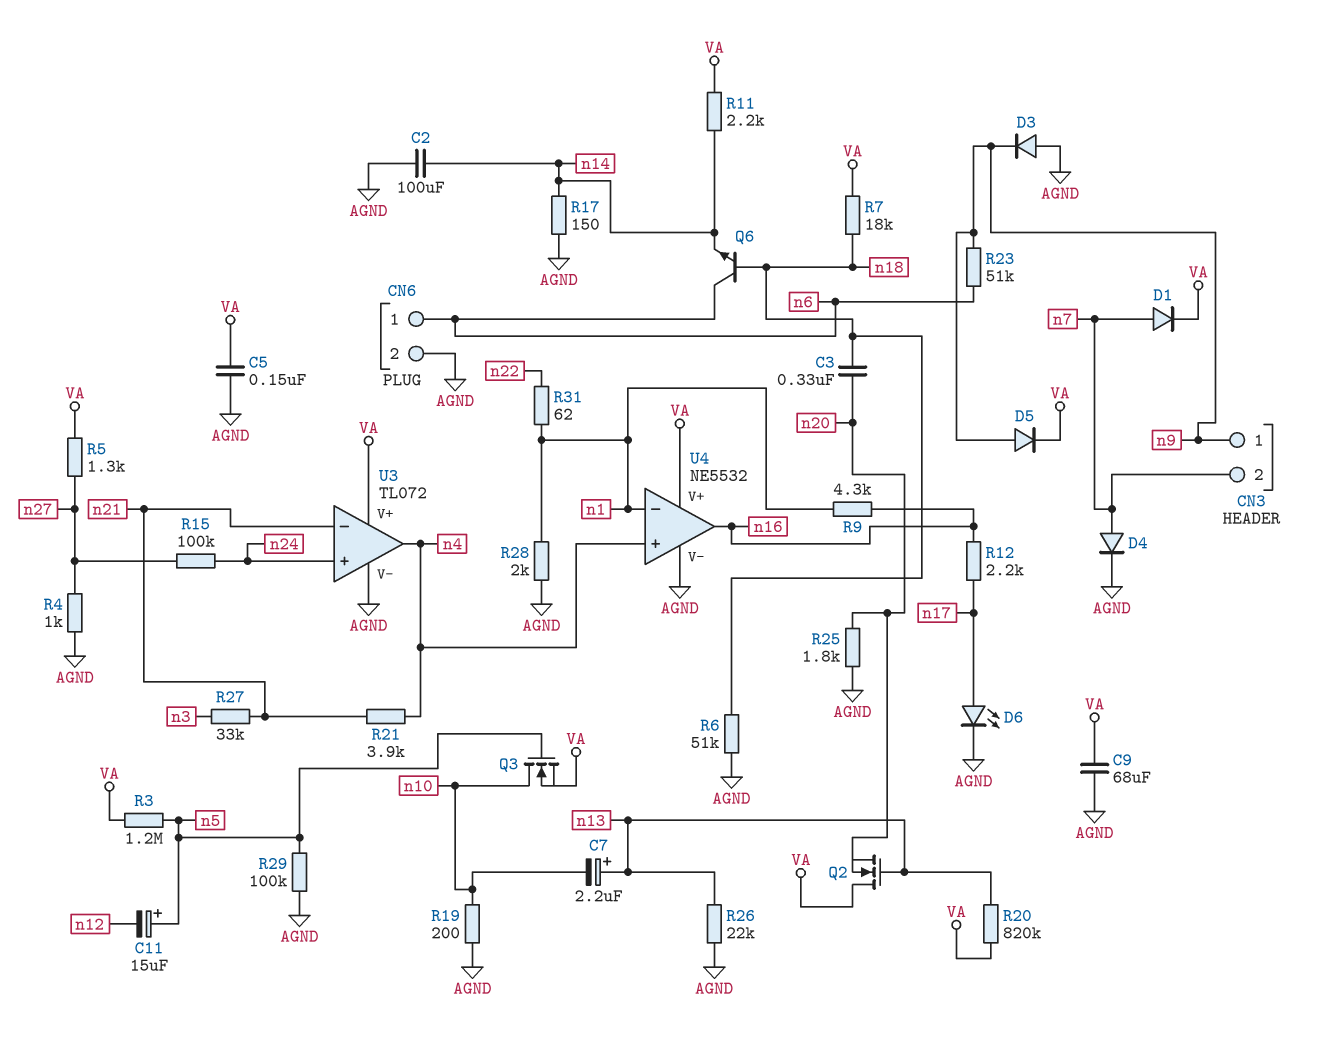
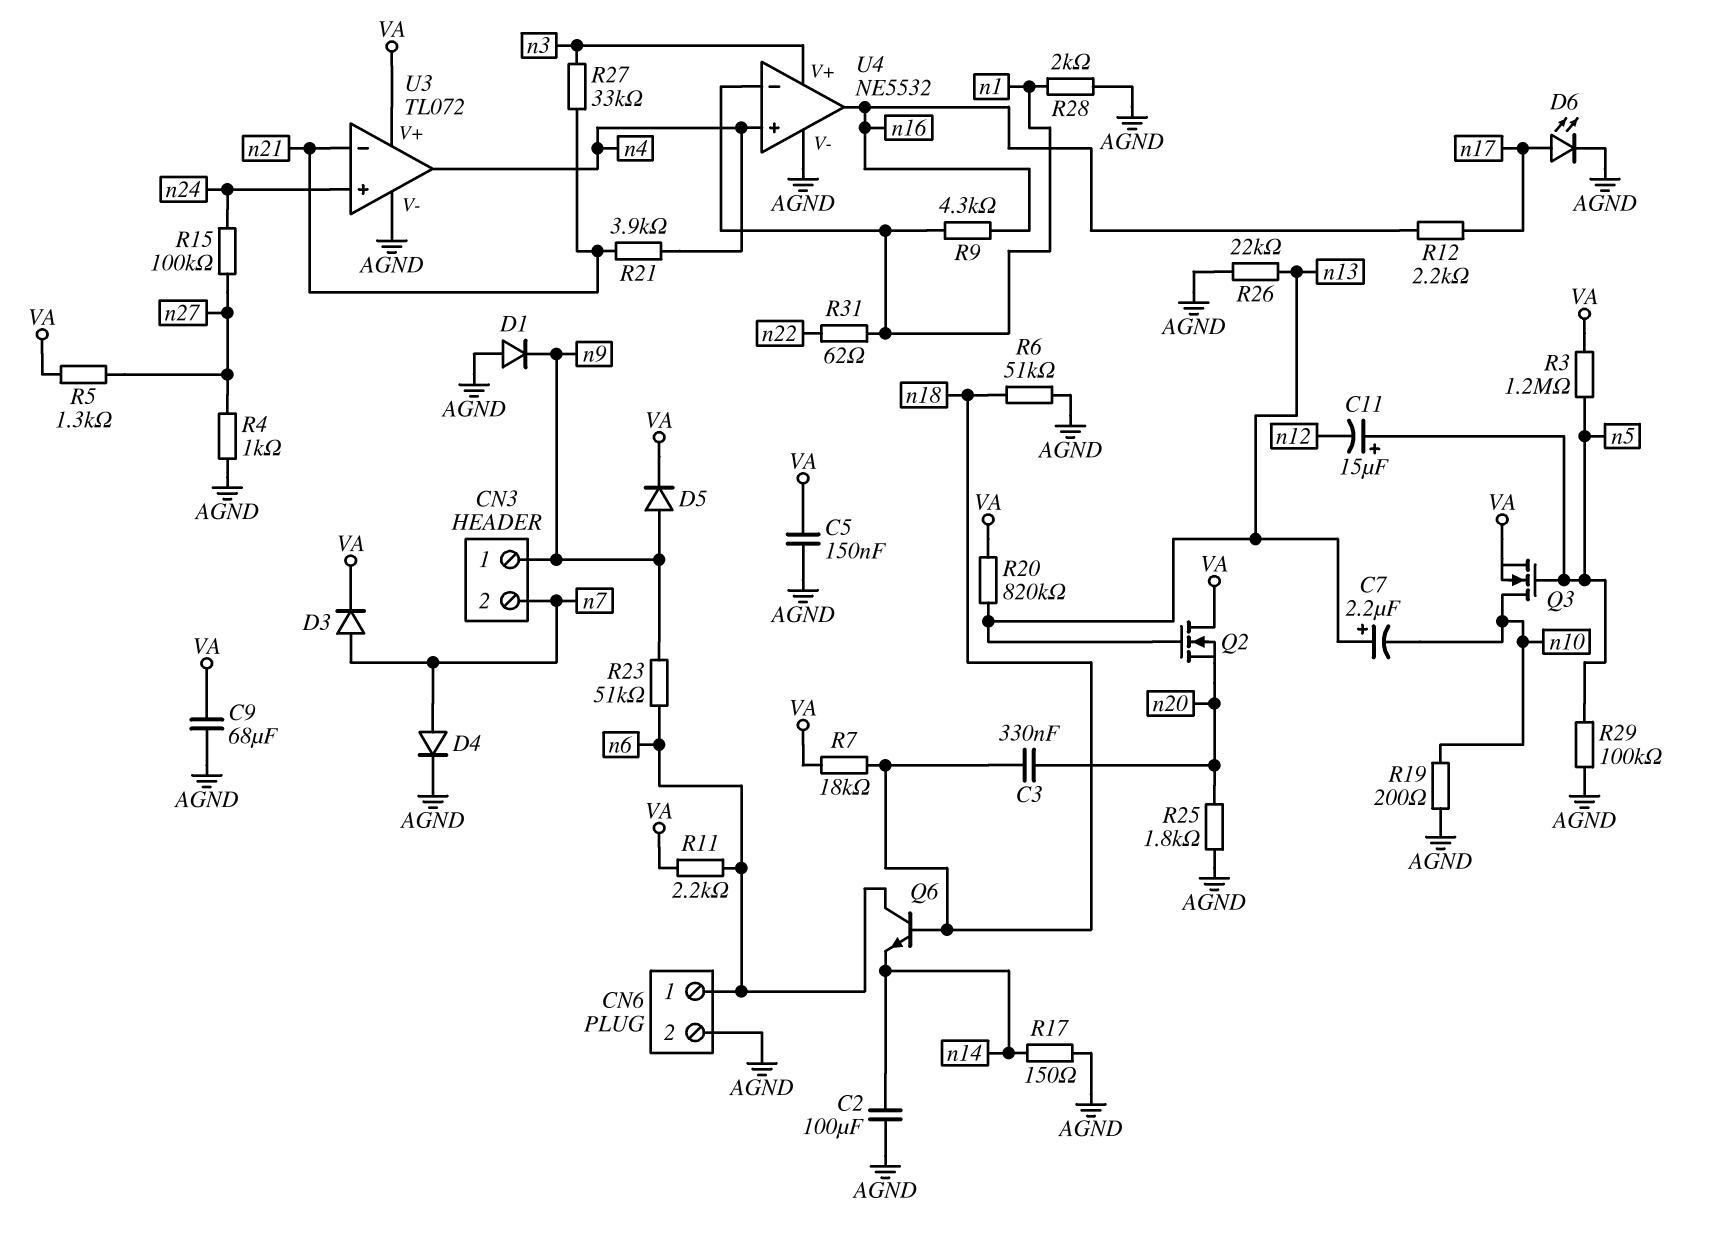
D1: diode (A n7, K VA) -> diode (A AGND, K n9)
D3: diode (A AGND, K n9) -> diode (A n7, K VA)
R11: 2.2k (VA, n14) -> 2.2k (VA, n6)
U4 pin V+: VA -> n3

